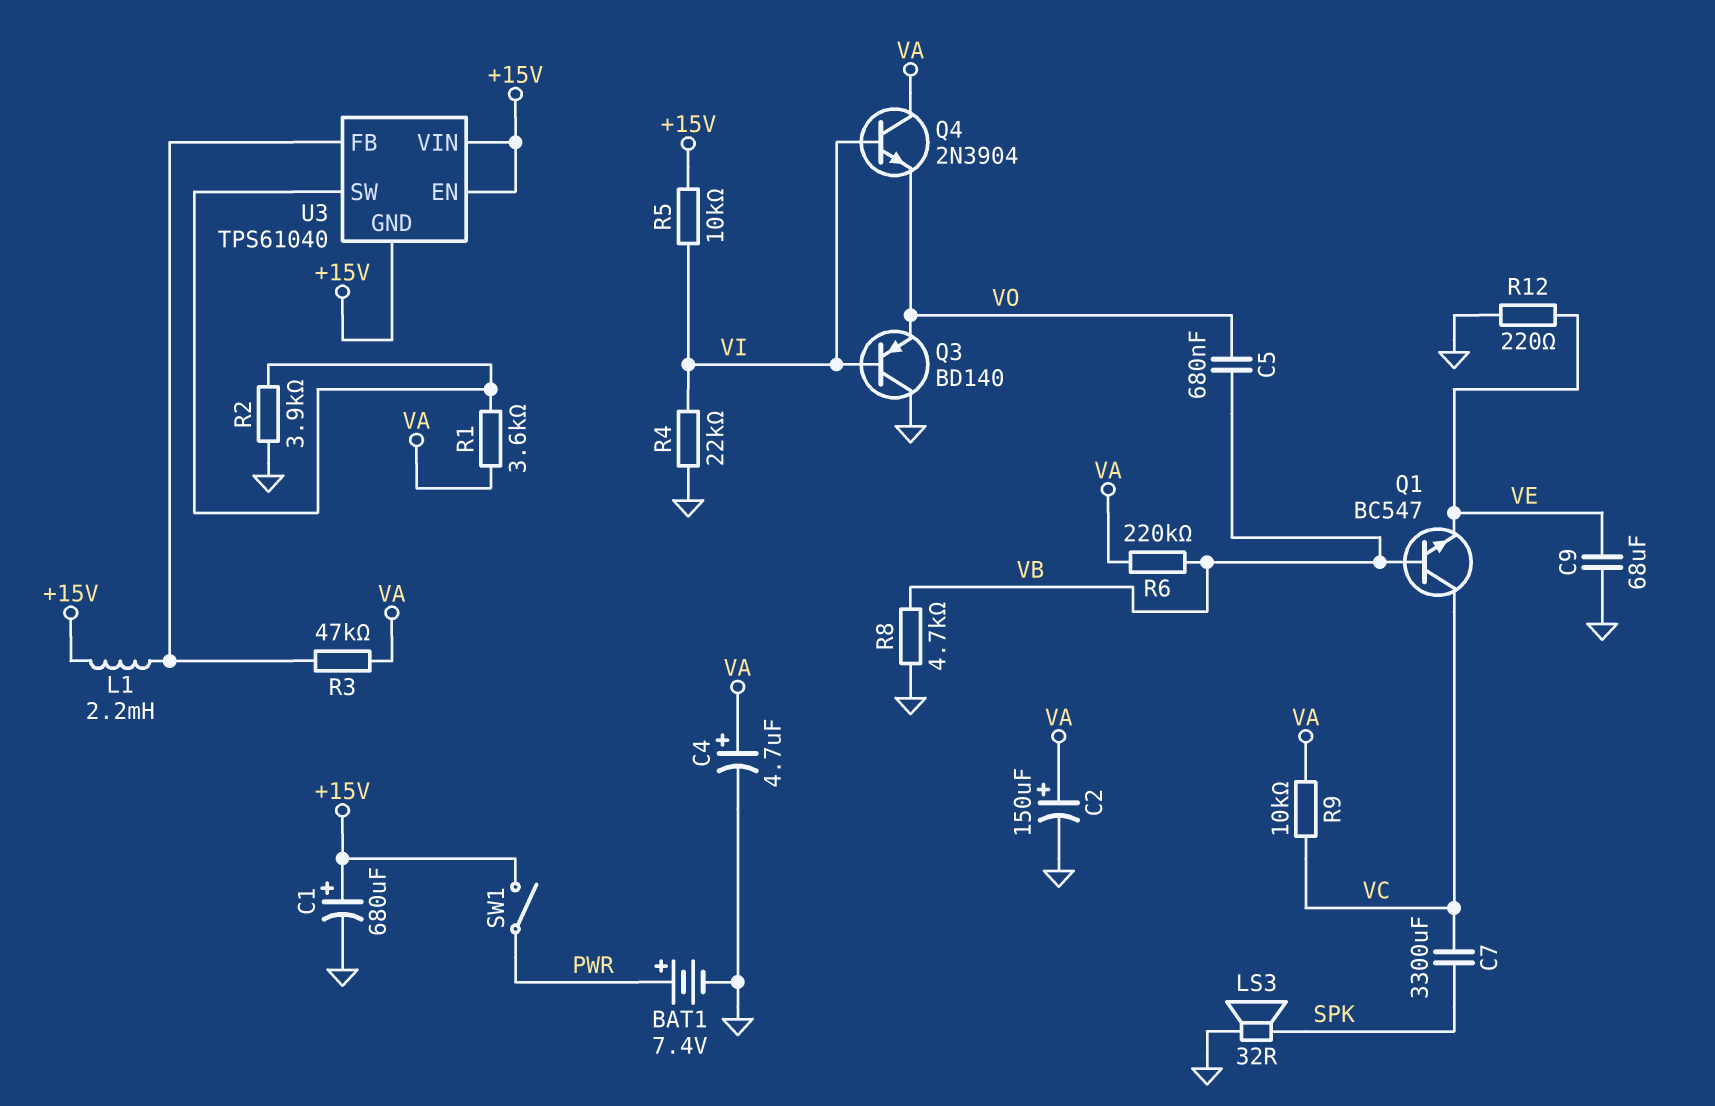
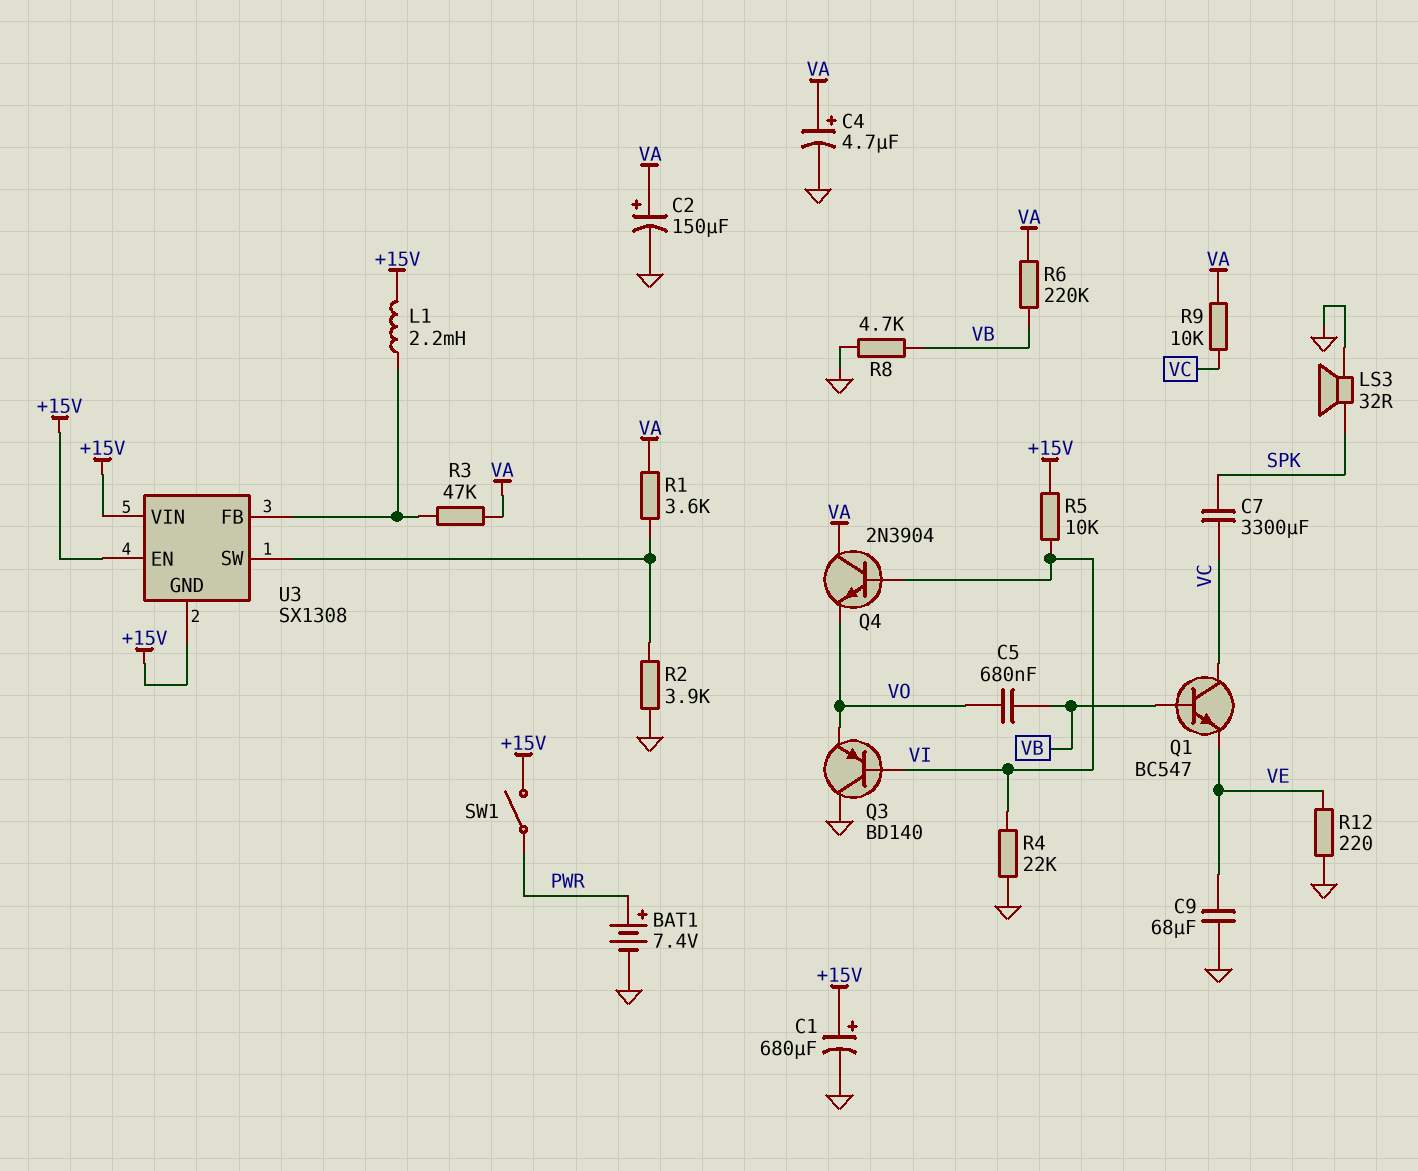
U3: TPS61040 -> SX1308

